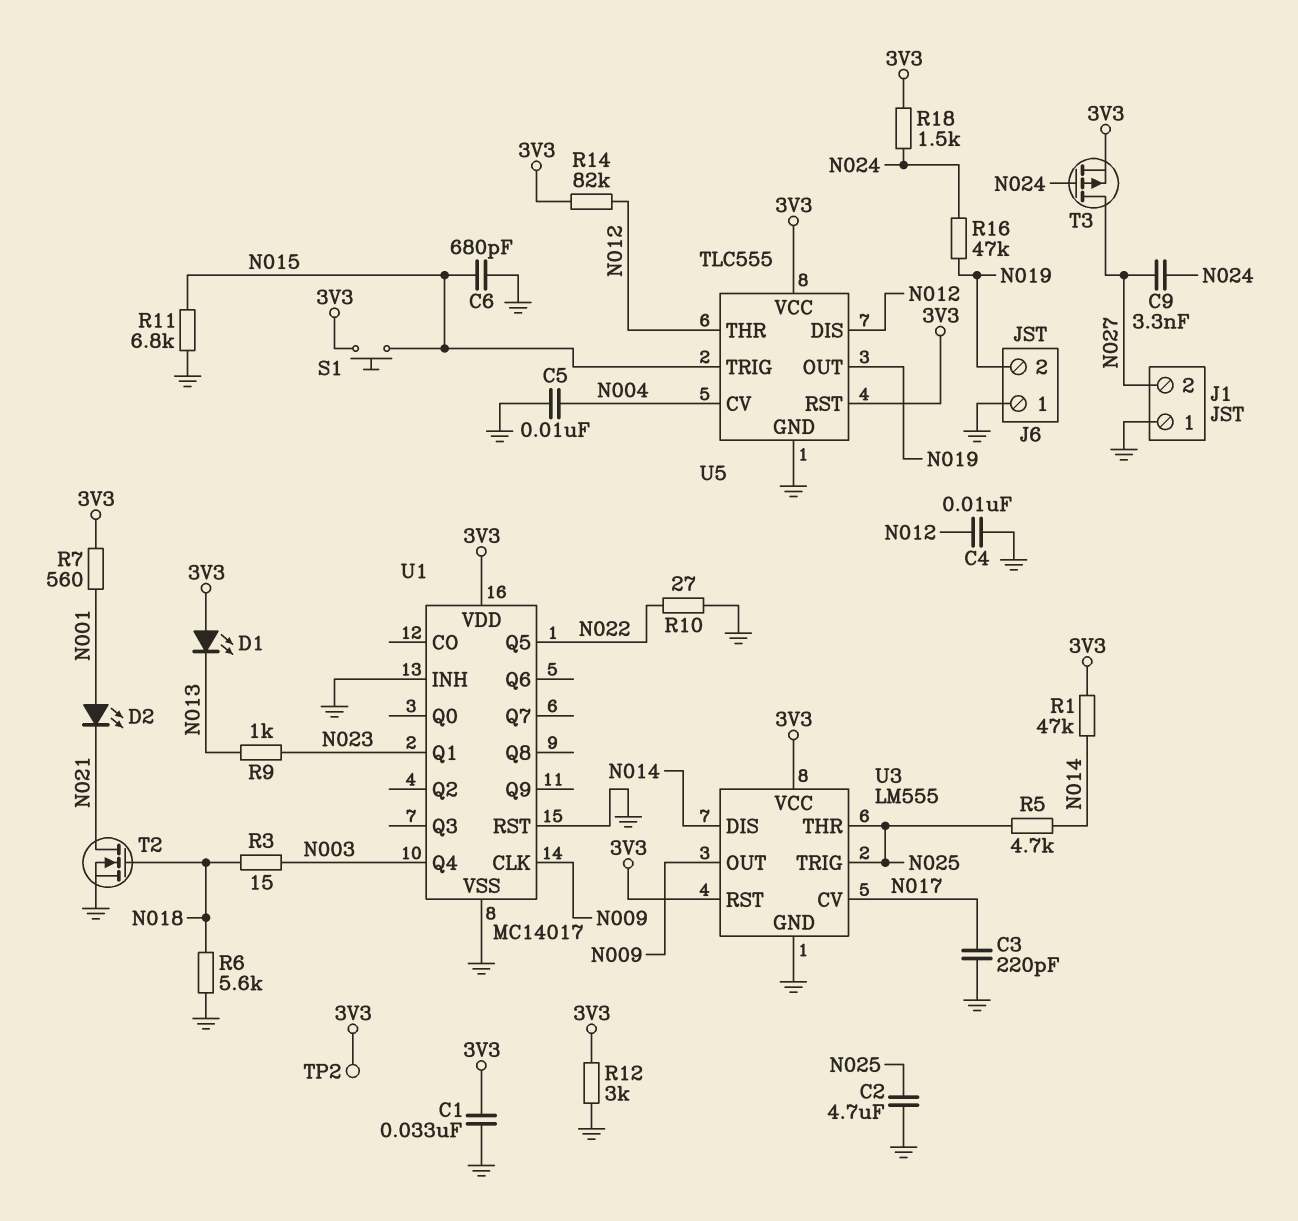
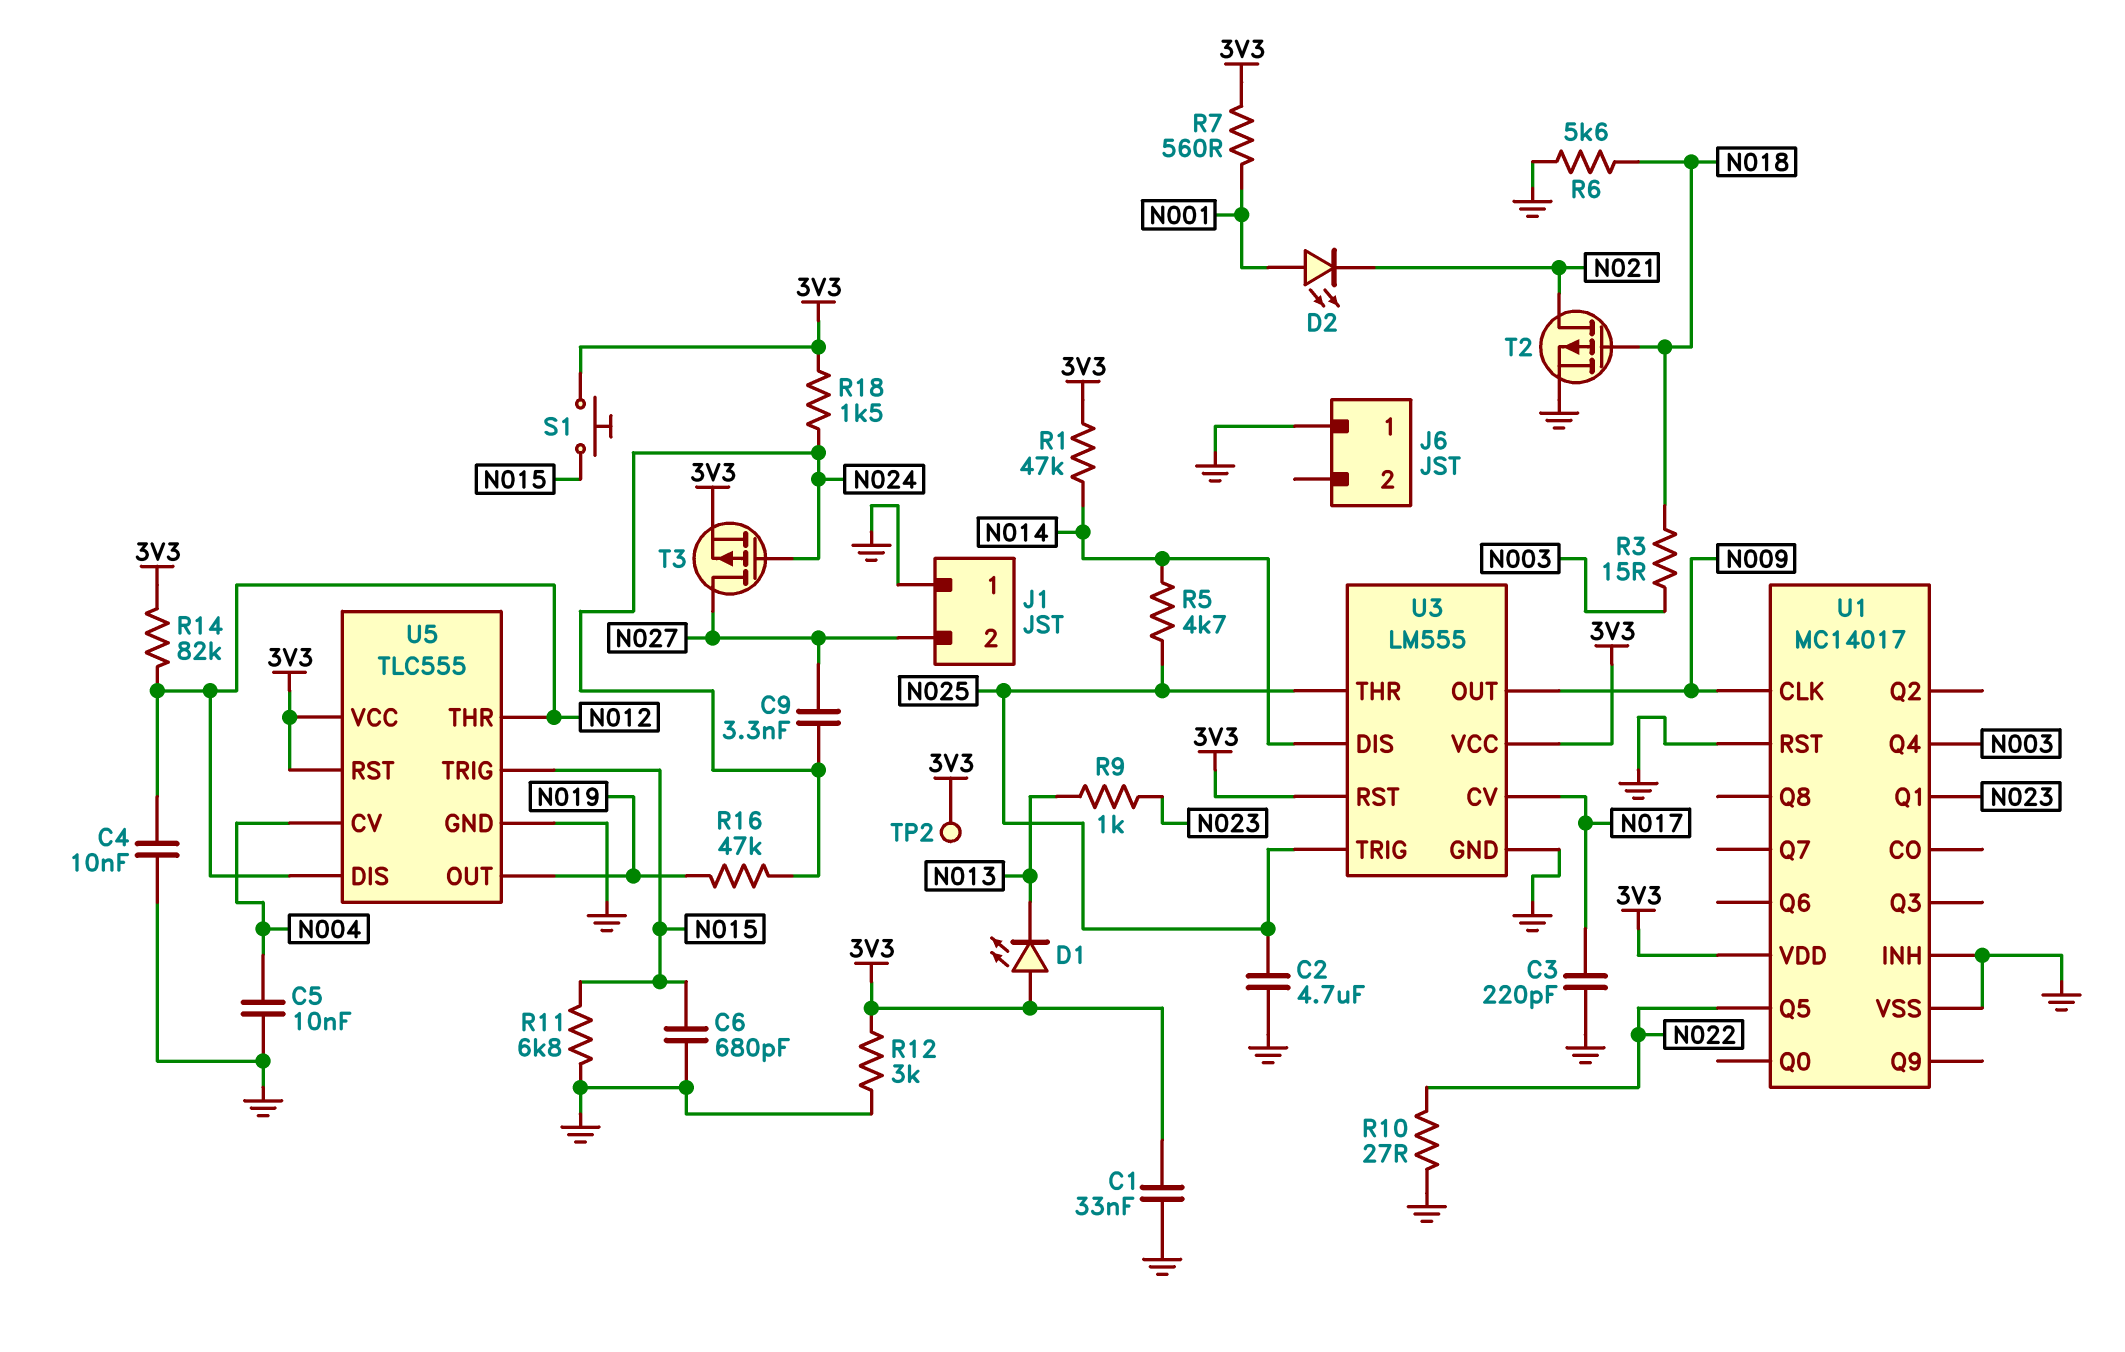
J6 pin 2: N019 -> none
T2: NMOS (G N018, D N021, S GND) -> PMOS (G N018, D N021, S GND)

